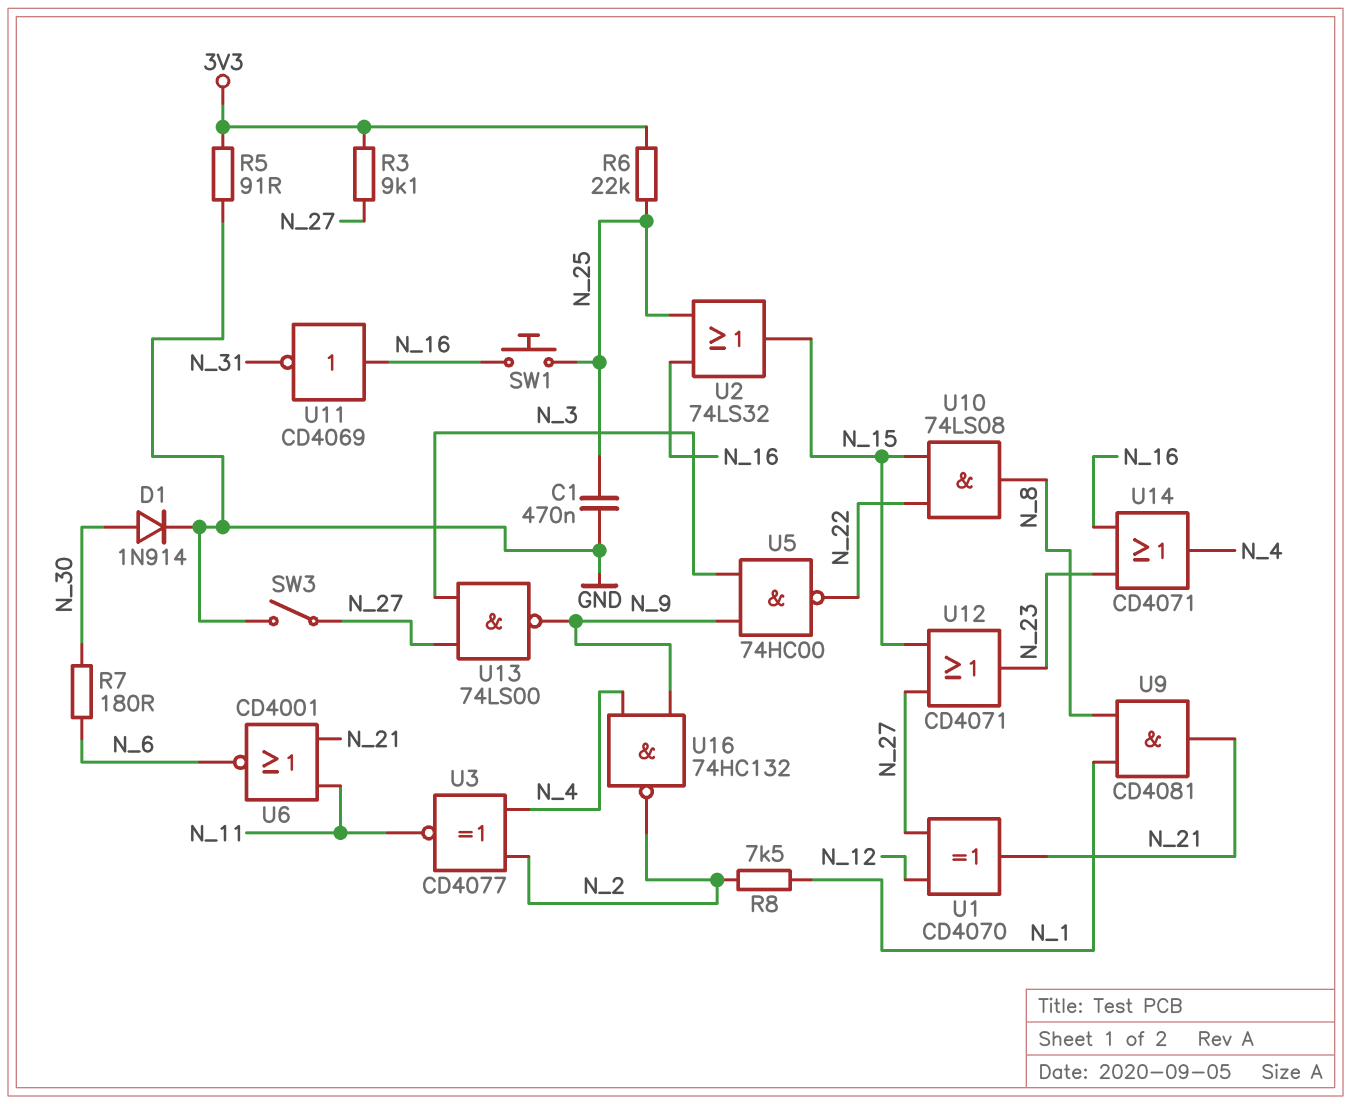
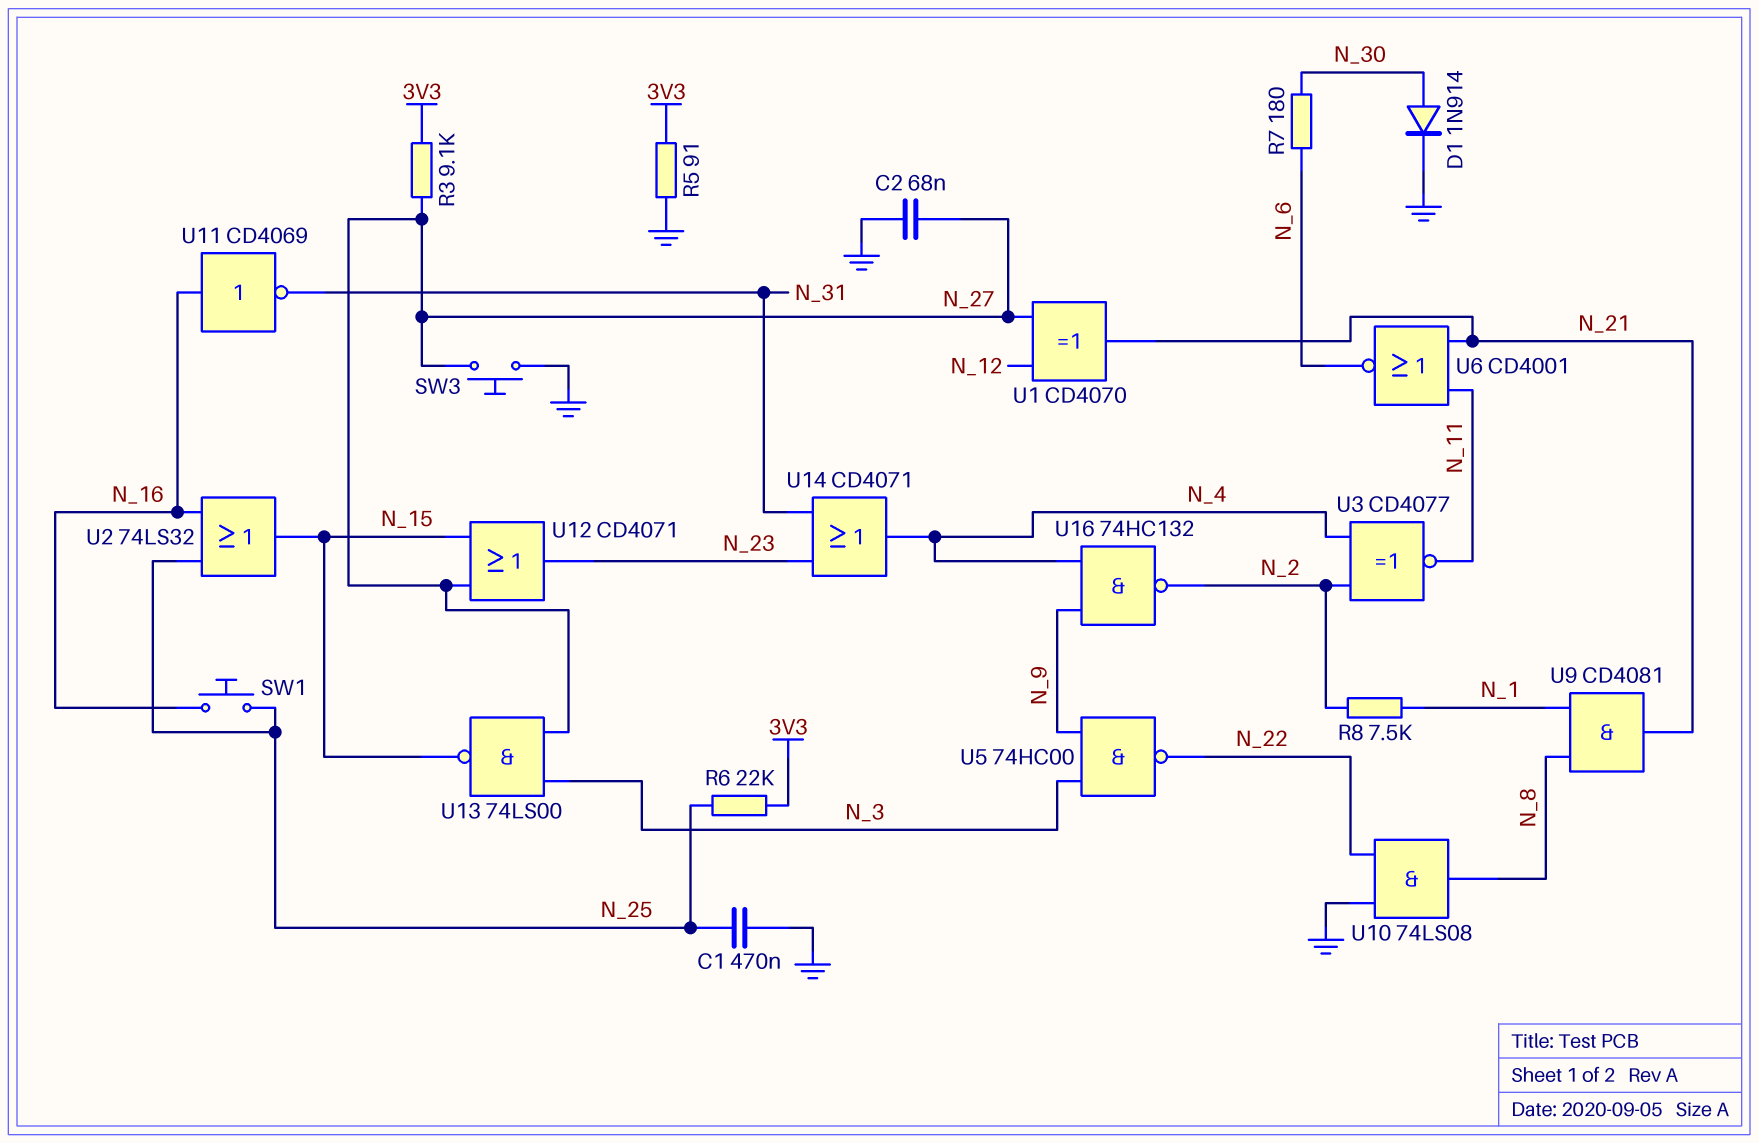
C2: none -> 68nF (GND, N_27)
SW3: switch (GND, N_27) -> button (GND, N_27)
U10: AND 74LS08 (in N_15, in N_22, out N_8) -> AND 74LS08 (in GND, in N_22, out N_8)
U13: NAND 74LS00 (in N_3, in N_27, out N_9) -> NAND 74LS00 (in N_3, in N_27, out N_15)
U14: OR CD4071 (in N_16, in N_23, out N_4) -> OR CD4071 (in N_23, in N_31, out N_4)

